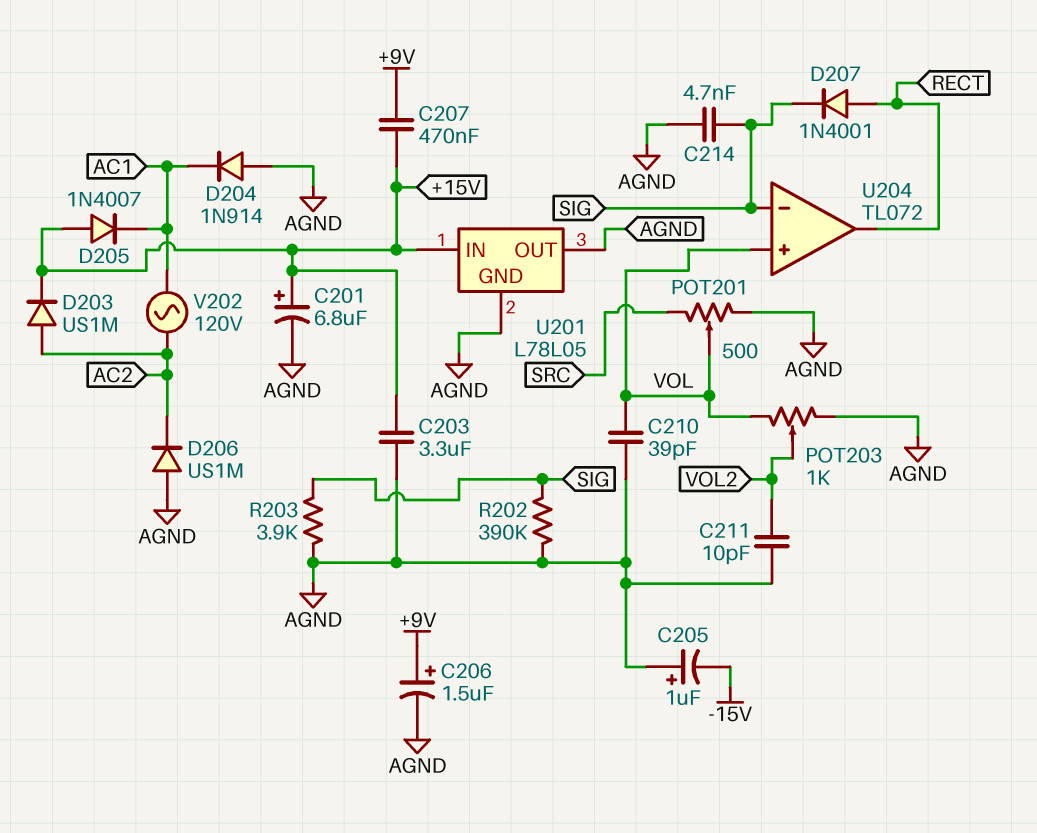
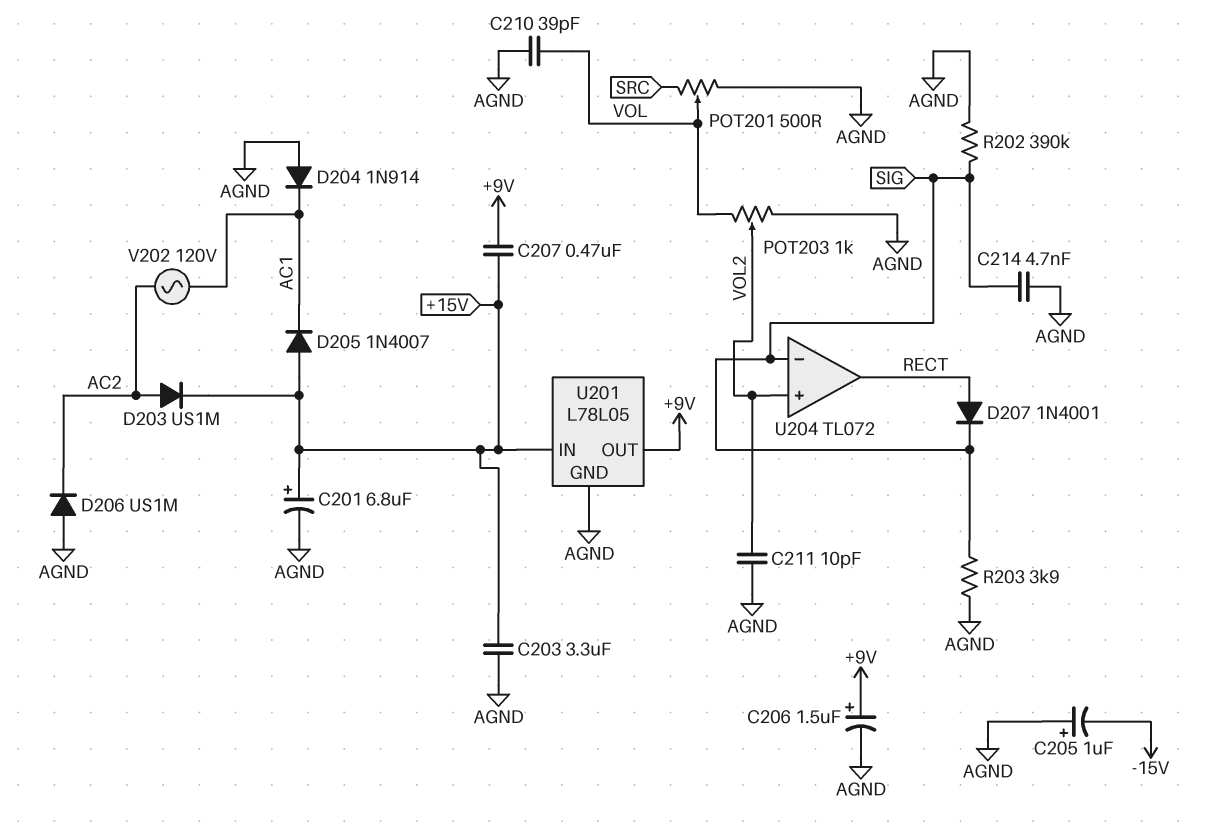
U201 pin OUT: AGND -> +9V
U204 pin in+: VOL -> VOL2

